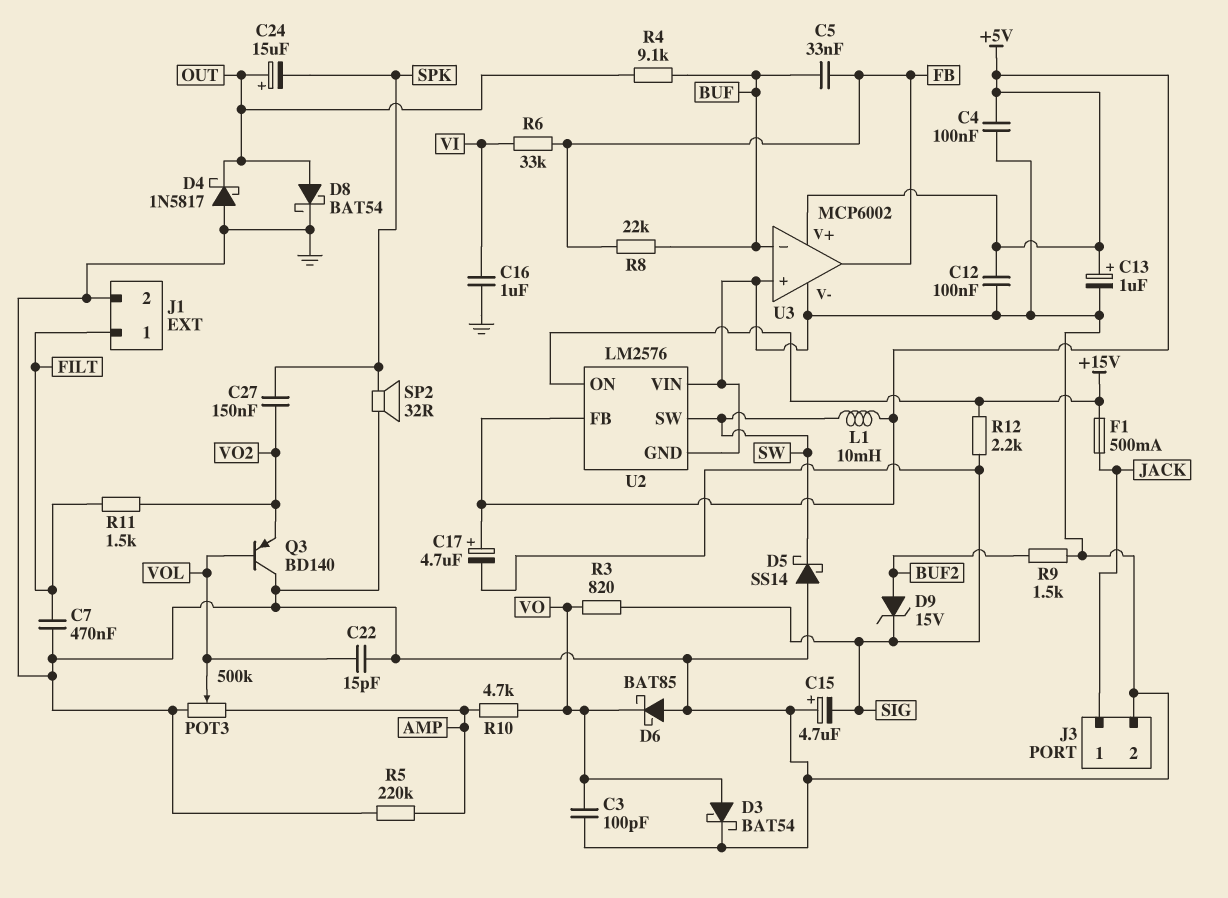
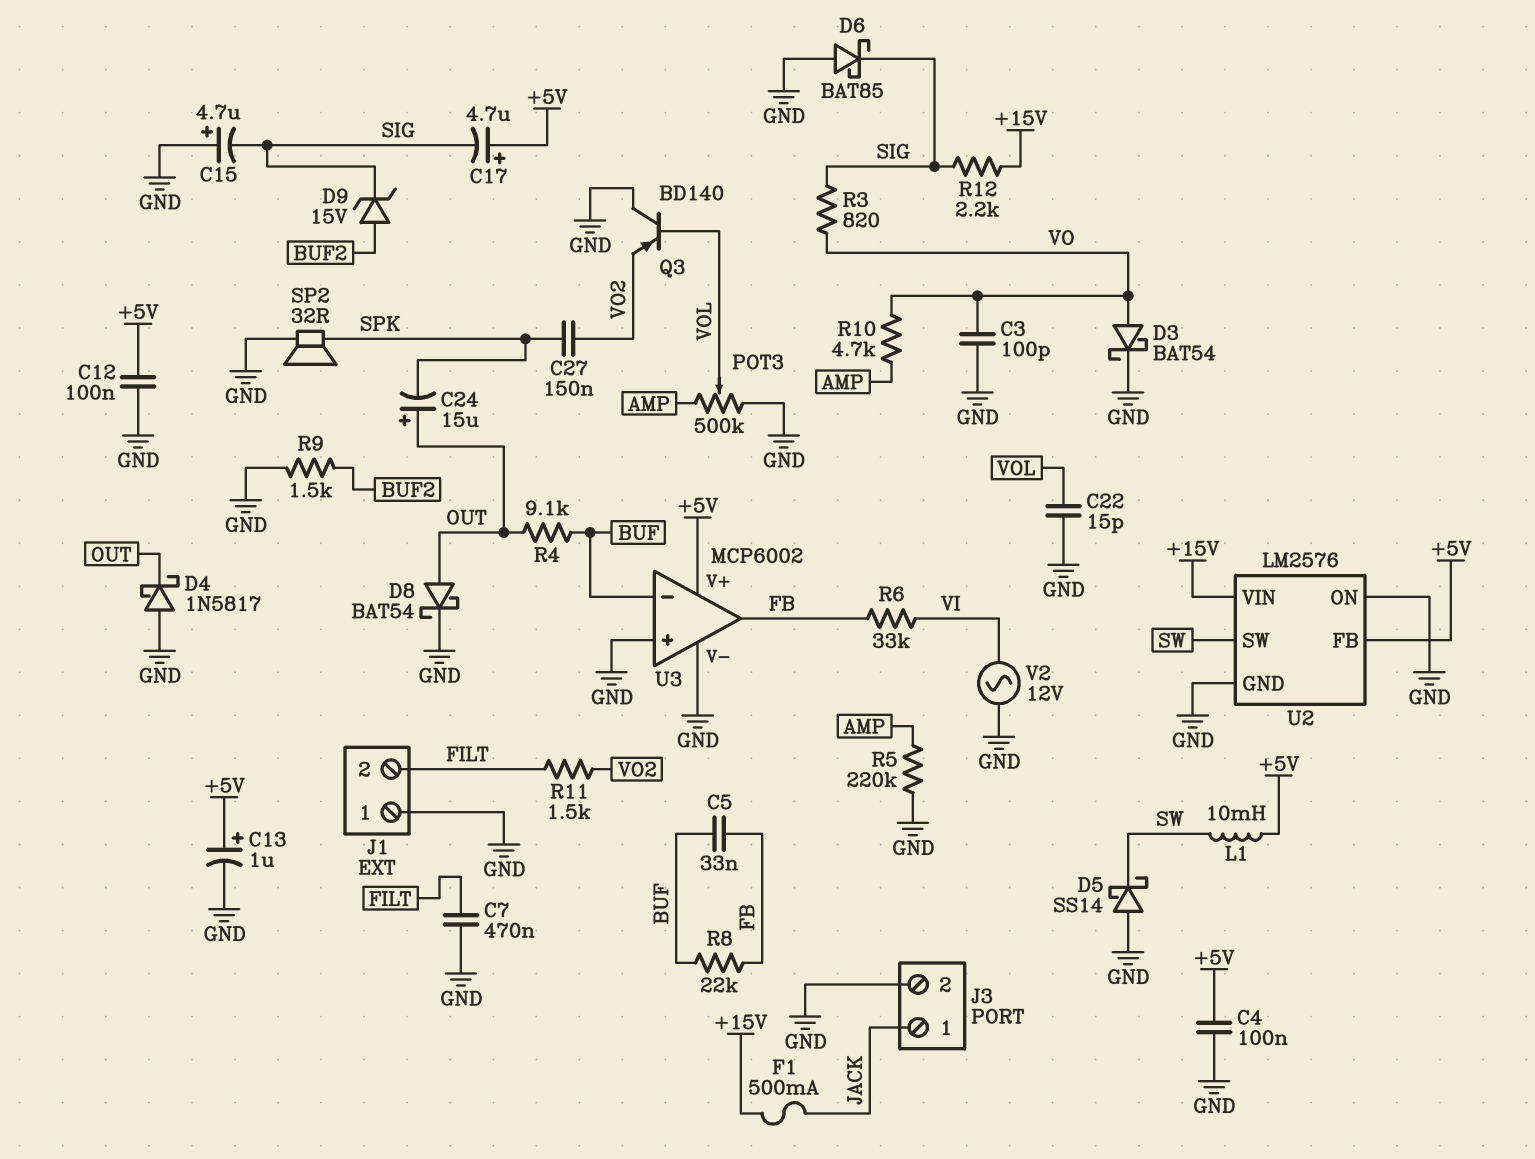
C16: 1uF (GND, VI) -> none
D6: schottky BAT85 (A GND, K VO) -> schottky BAT85 (A GND, K SIG)
J1 pin 1: FILT -> GND
J1 pin 2: GND -> FILT
U2 pin ON: +15V -> GND
U2 pin VIN: GND -> +15V
V2: none -> AC 12V (GND, VI)

